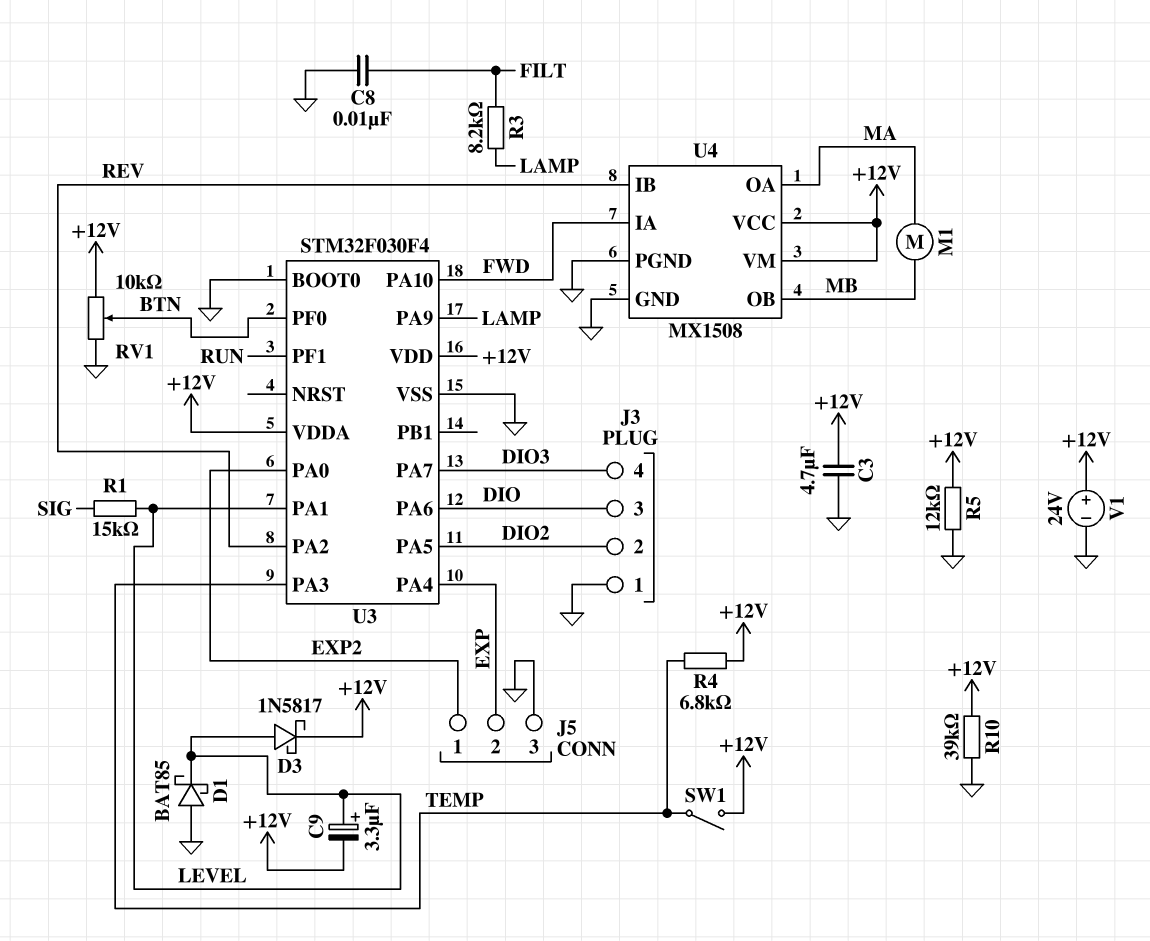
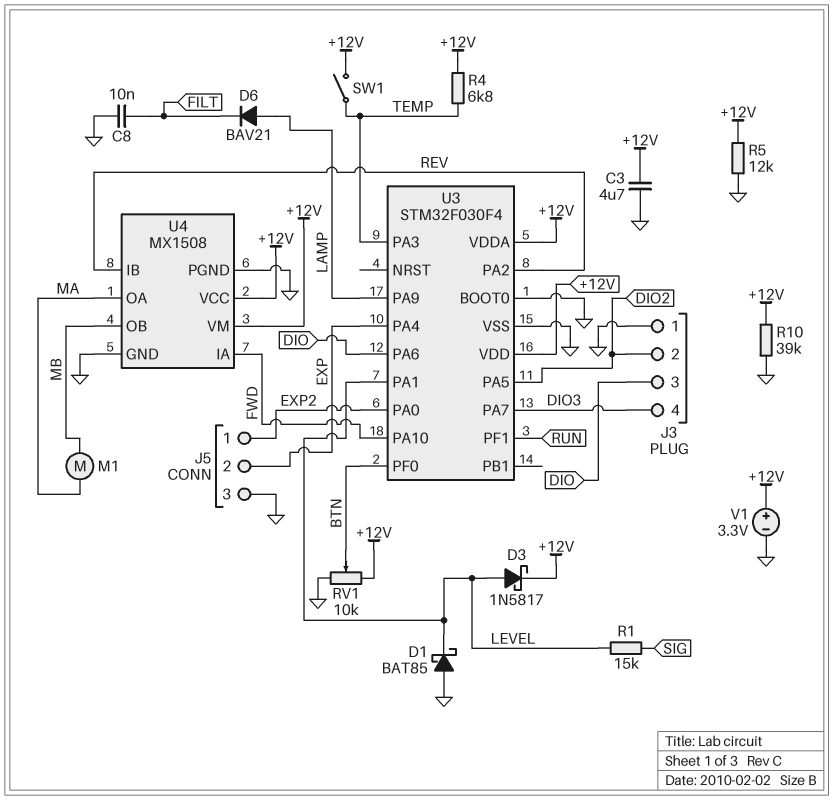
C9: 3.3uF (plus LEVEL, minus +12V) -> none
D6: none -> diode BAV21 (A LAMP, K FILT)
R3: 8.2k (FILT, LAMP) -> none
V1: 24V (plus +12V, minus GND) -> 3.3V (plus +12V, minus GND)

